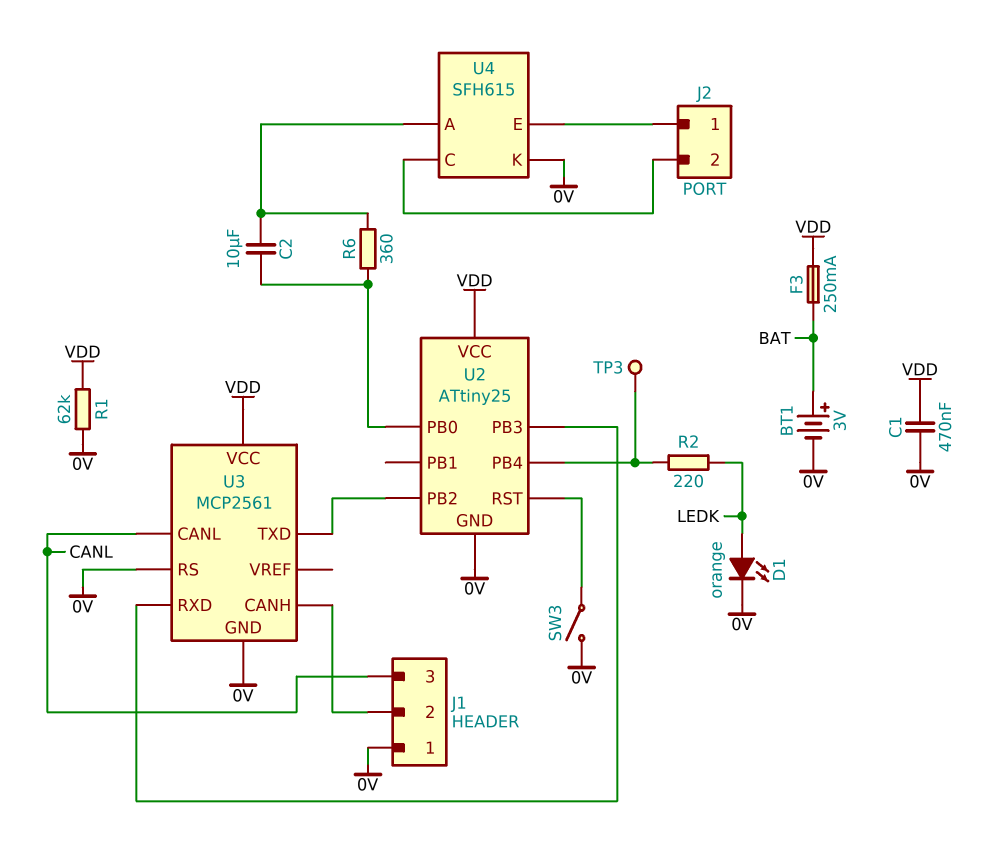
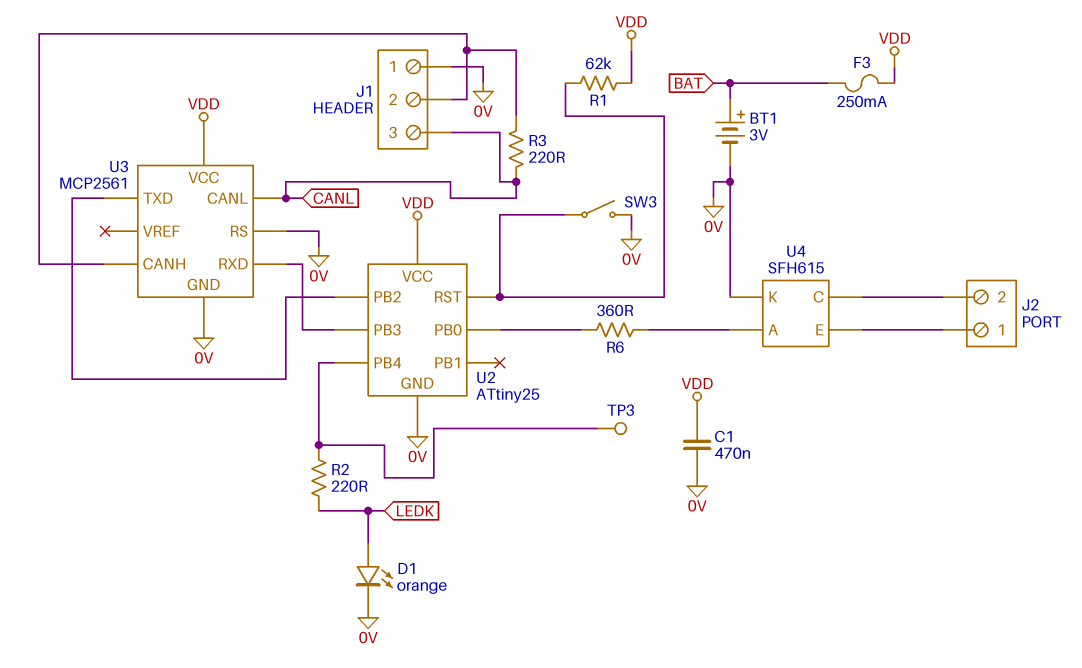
C2: 10uF (U2/PB0, U4/A) -> none
R1: 62k (0V, VDD) -> 62k (U2/RST, VDD)
R3: none -> 220 (CANL, J1/2)

